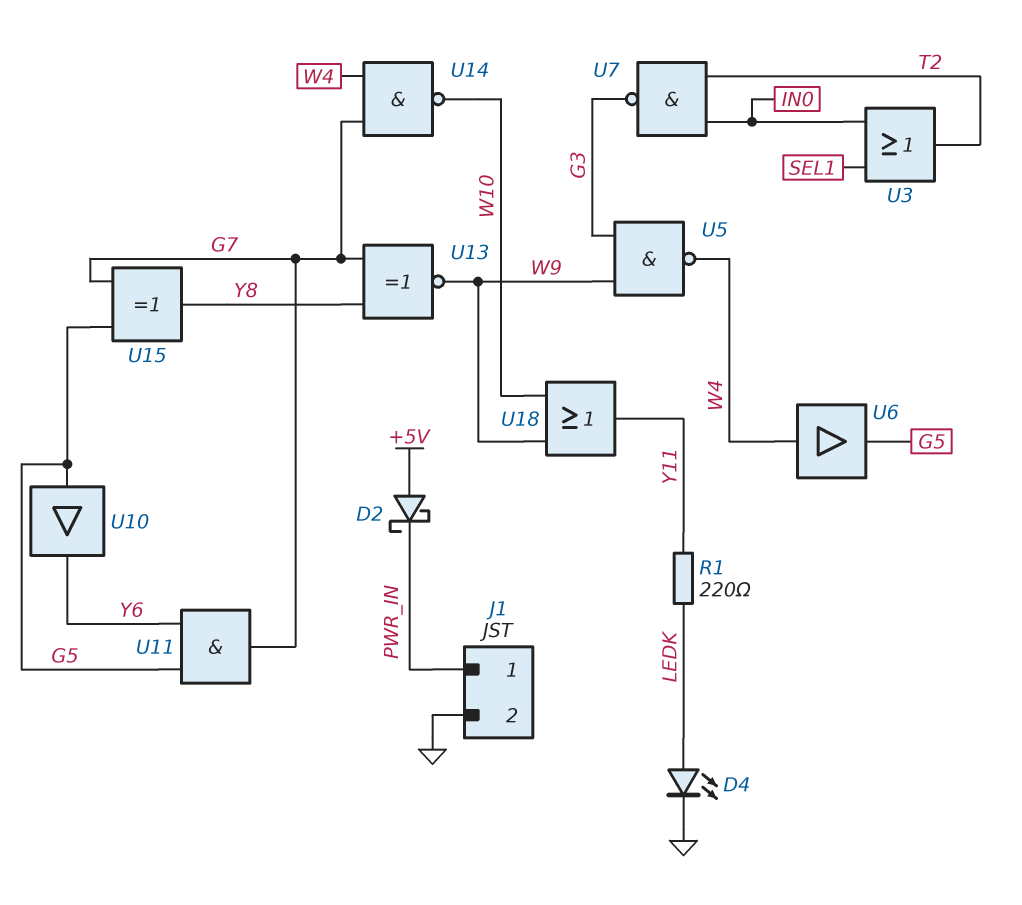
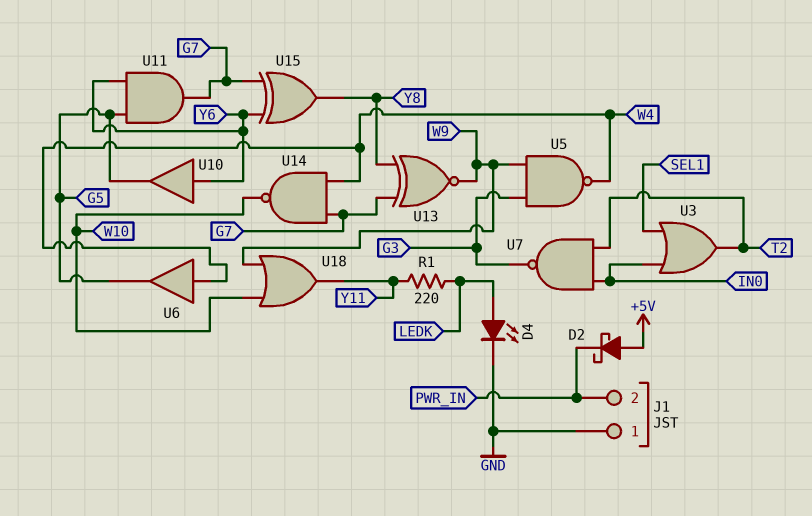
J1 pin 1: PWR_IN -> GND
J1 pin 2: GND -> PWR_IN
U10: buffer (in G5, out Y6) -> buffer (in Y6, out G5)
U15: XOR (in G5, in G7, out Y8) -> XOR (in G7, in Y6, out Y8)

